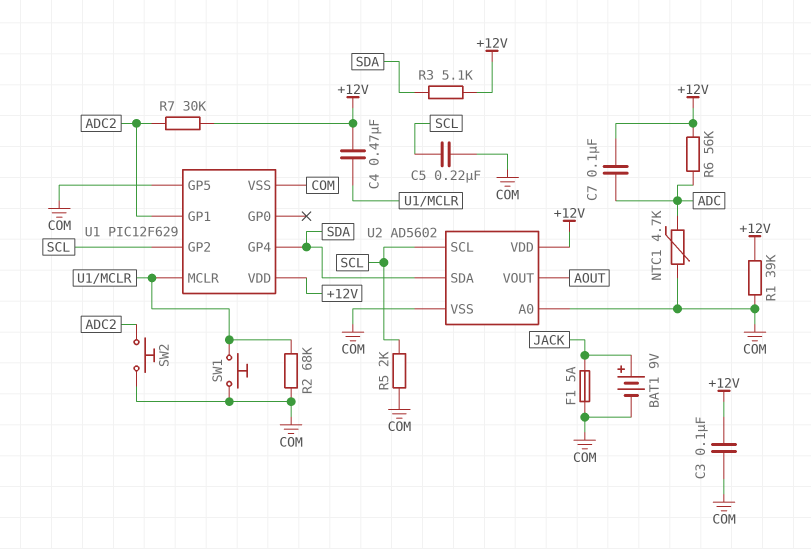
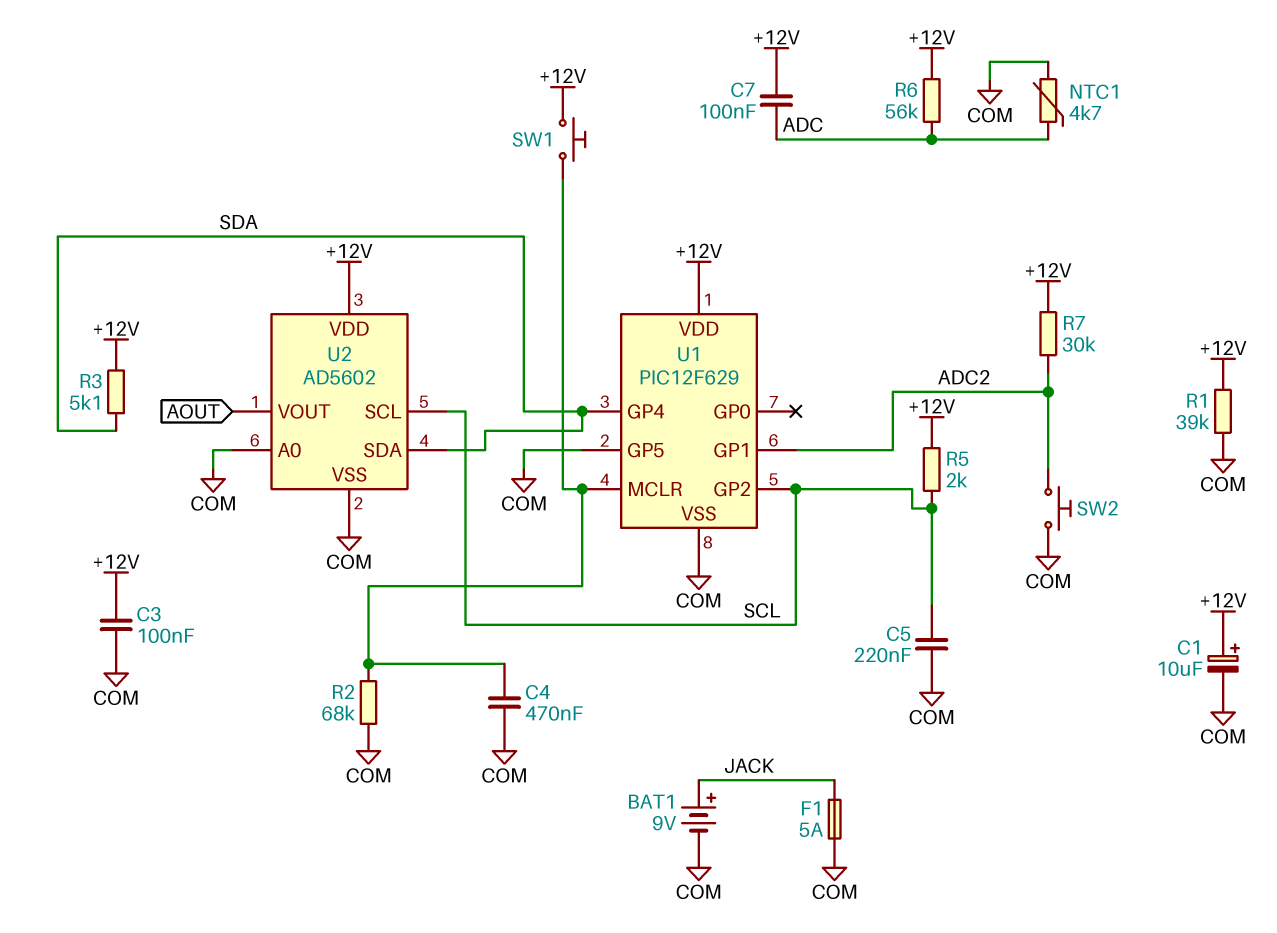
C1: none -> 10uF (plus +12V, minus COM)
C4: 470nF (+12V, U1/MCLR) -> 470nF (COM, U1/MCLR)
R5: 2k (COM, SCL) -> 2k (+12V, SCL)
SW1: button (COM, U1/MCLR) -> button (+12V, U1/MCLR)

